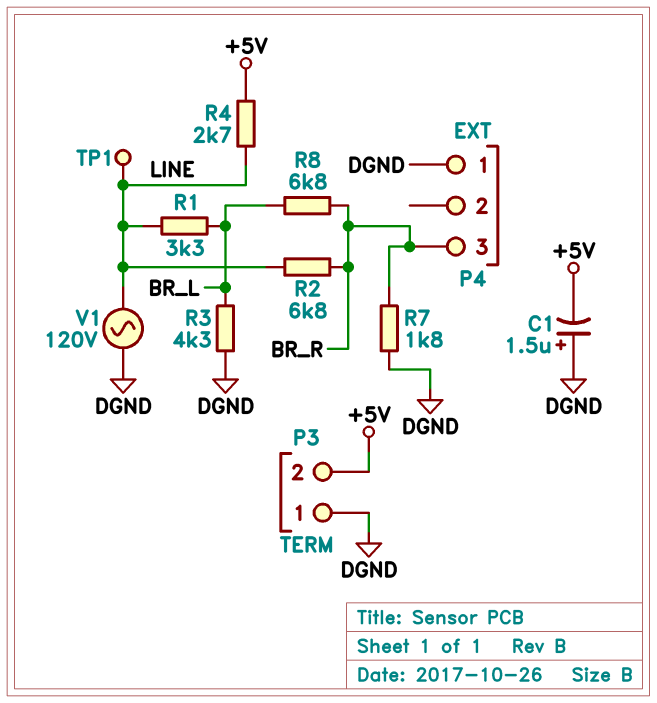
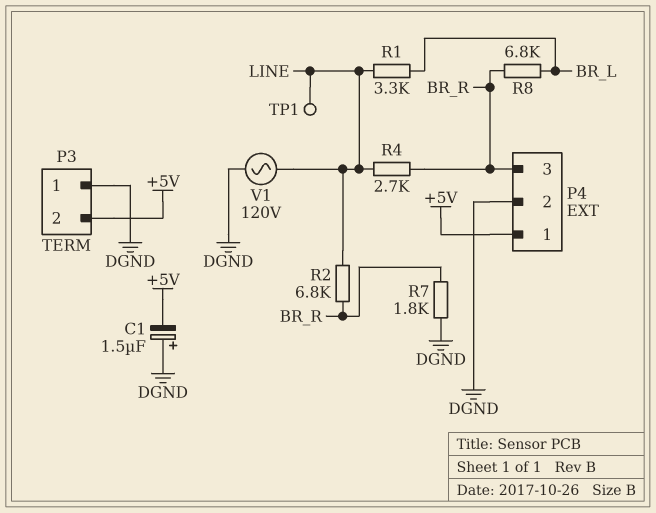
P4 pin 1: DGND -> +5V
P4 pin 2: none -> DGND
R3: 4.3k (BR_L, DGND) -> none
R4: 2.7k (+5V, LINE) -> 2.7k (BR_R, LINE)

